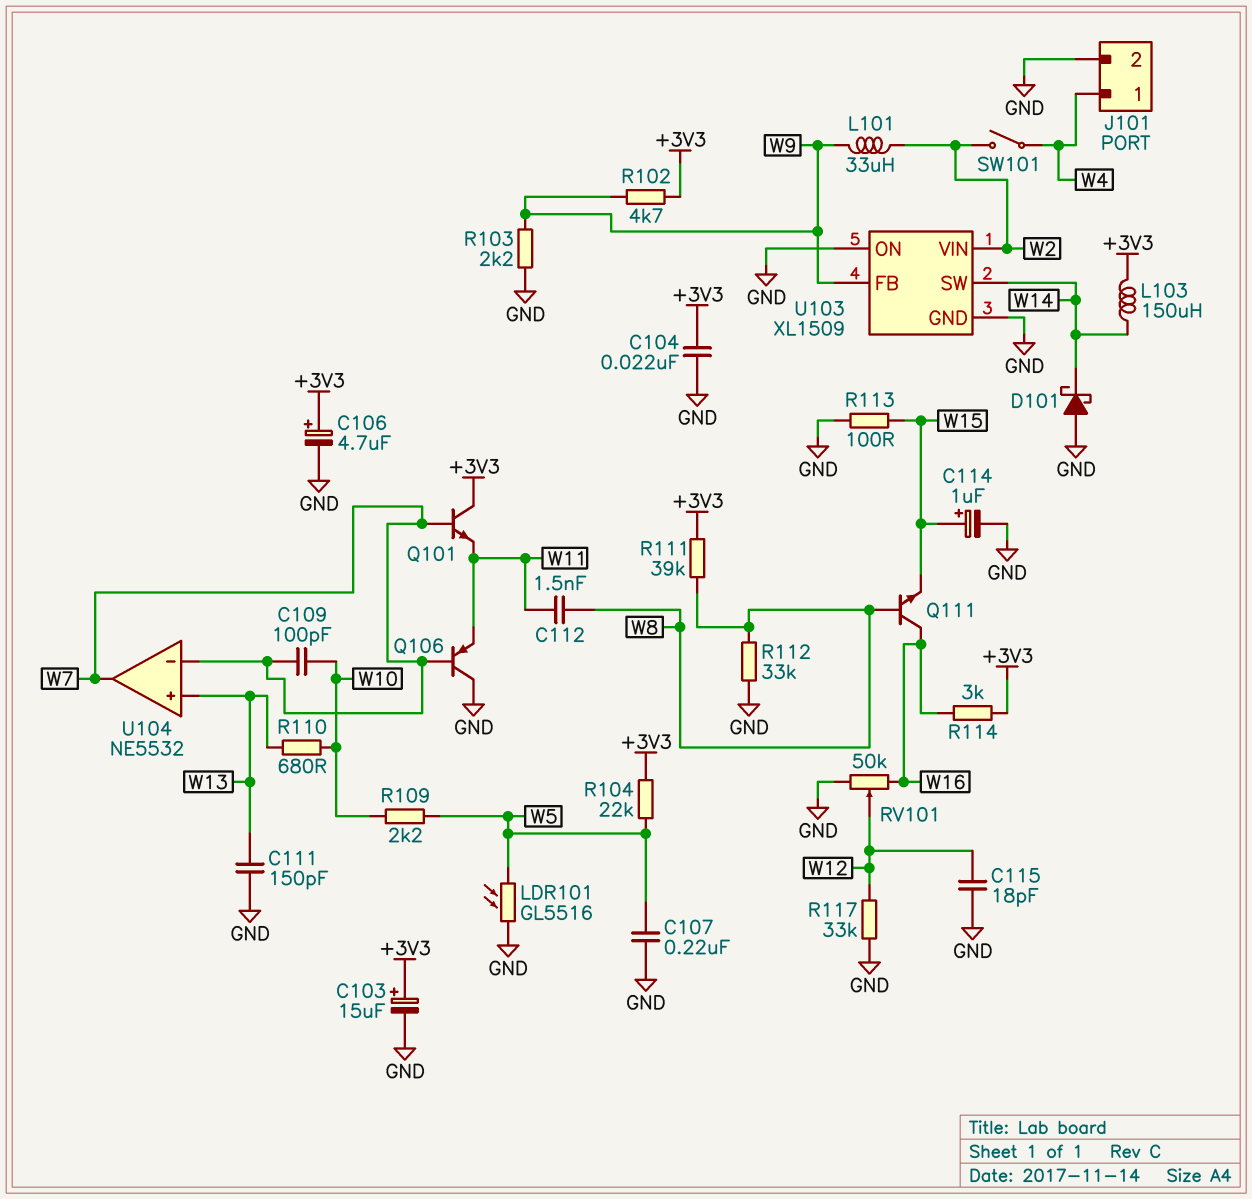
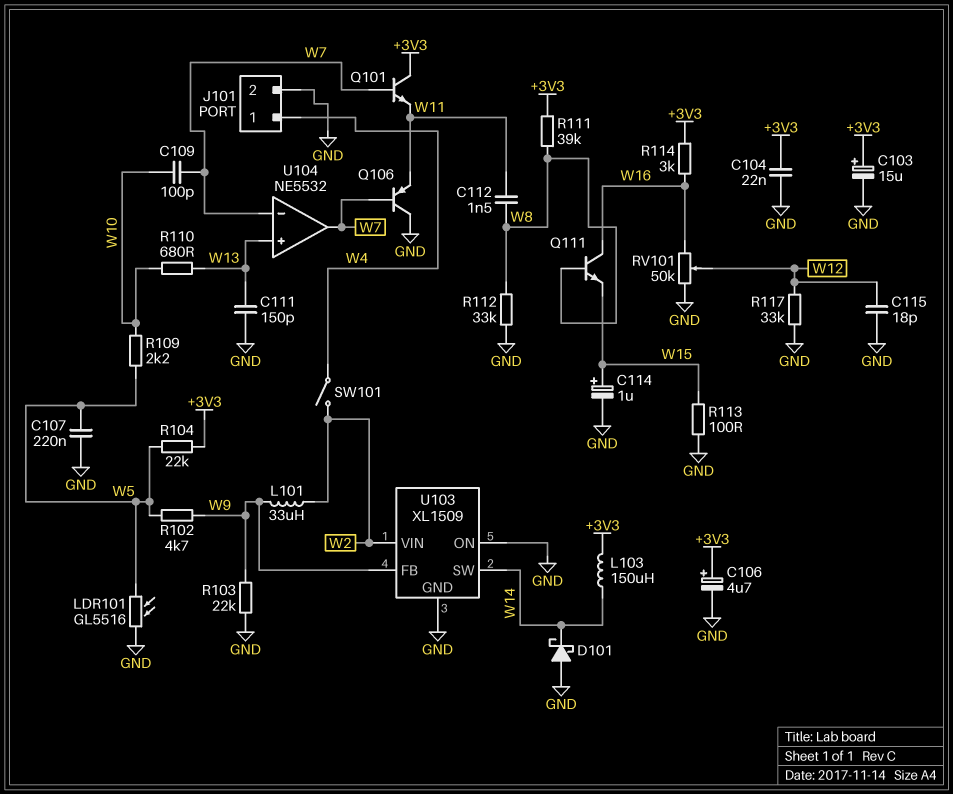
R102: 4.7k (+3V3, W9) -> 4.7k (W5, W9)
R103: 2.2k (GND, W9) -> 22k (GND, W9)

